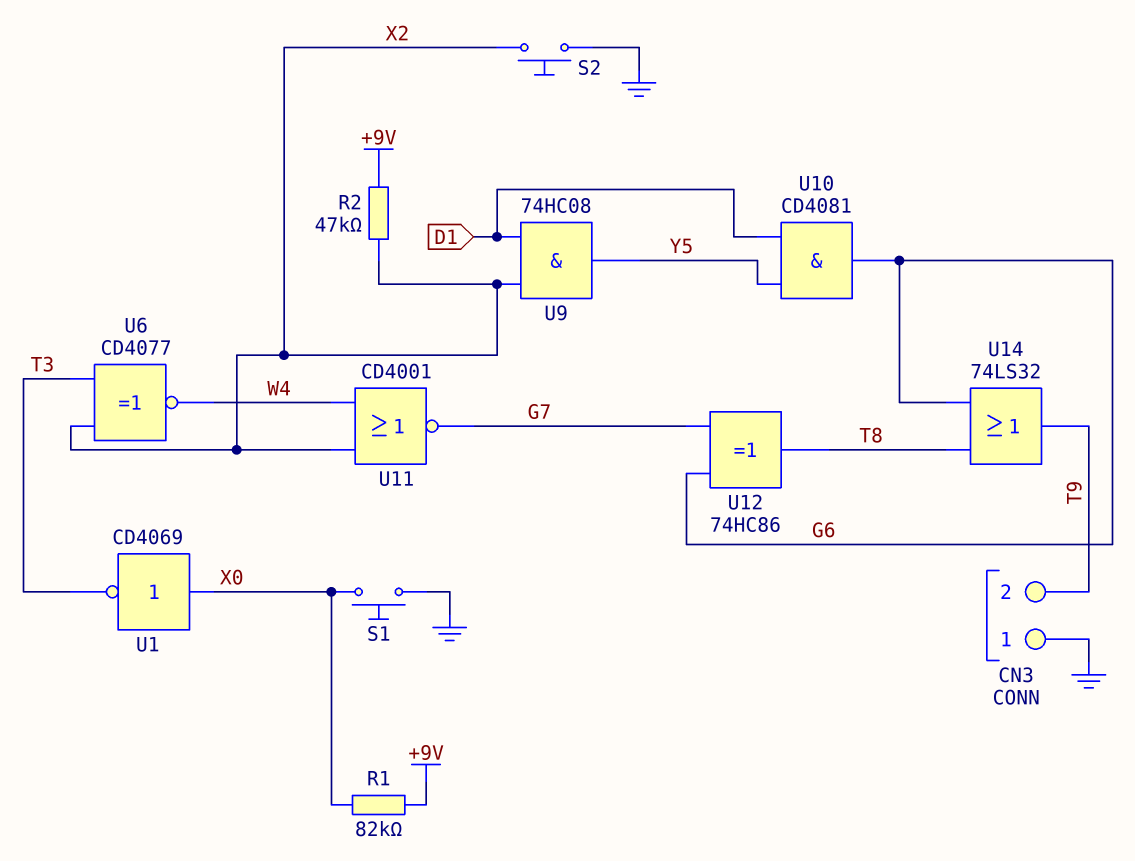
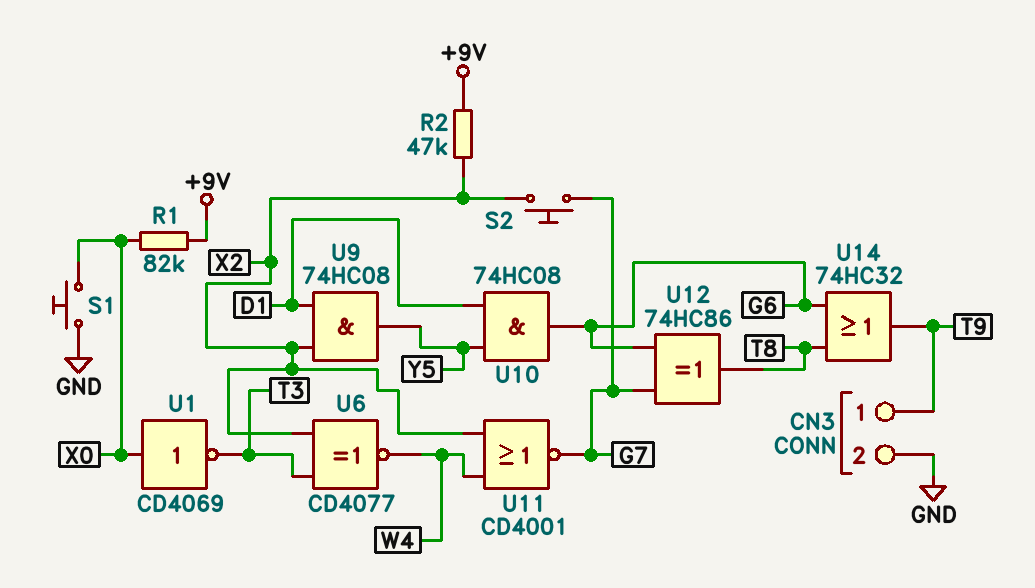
CN3 pin 1: GND -> T9
CN3 pin 2: T9 -> GND
S2: button (GND, X2) -> button (G7, X2)
U10: AND CD4081 (in D1, in Y5, out G6) -> AND 74HC08 (in D1, in Y5, out G6)
U14: OR 74LS32 (in G6, in T8, out T9) -> OR 74HC32 (in G6, in T8, out T9)

